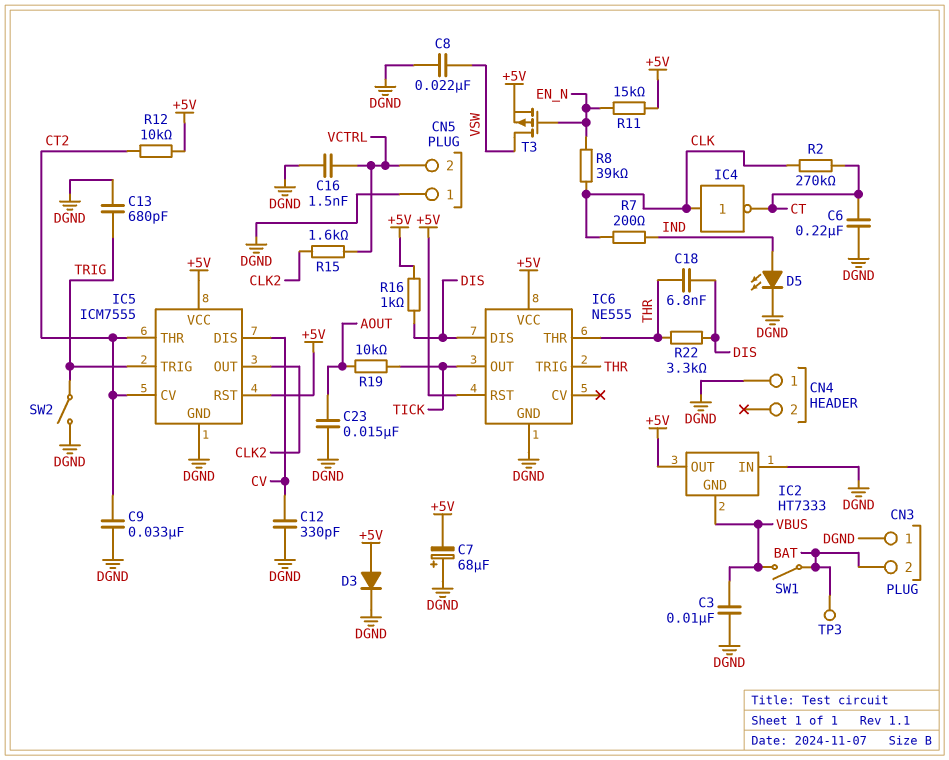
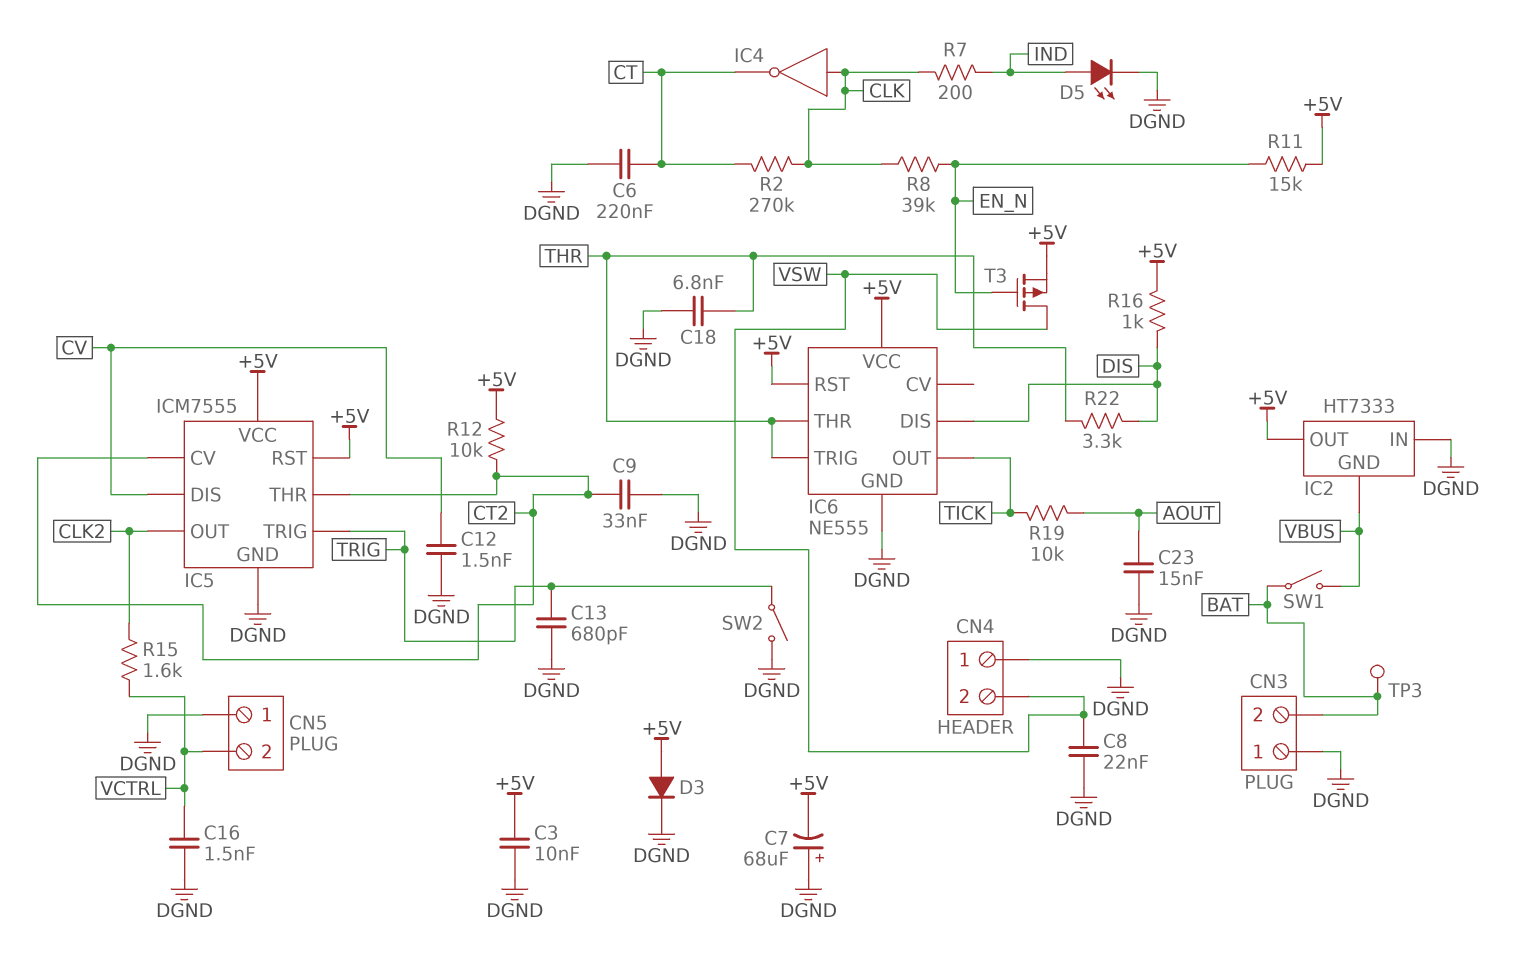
C3: 10nF (DGND, VBUS) -> 10nF (+5V, DGND)
C12: 330pF (CV, DGND) -> 1.5nF (CV, DGND)
C18: 6.8nF (DIS, THR) -> 6.8nF (DGND, THR)
CN4 pin 2: none -> VSW

